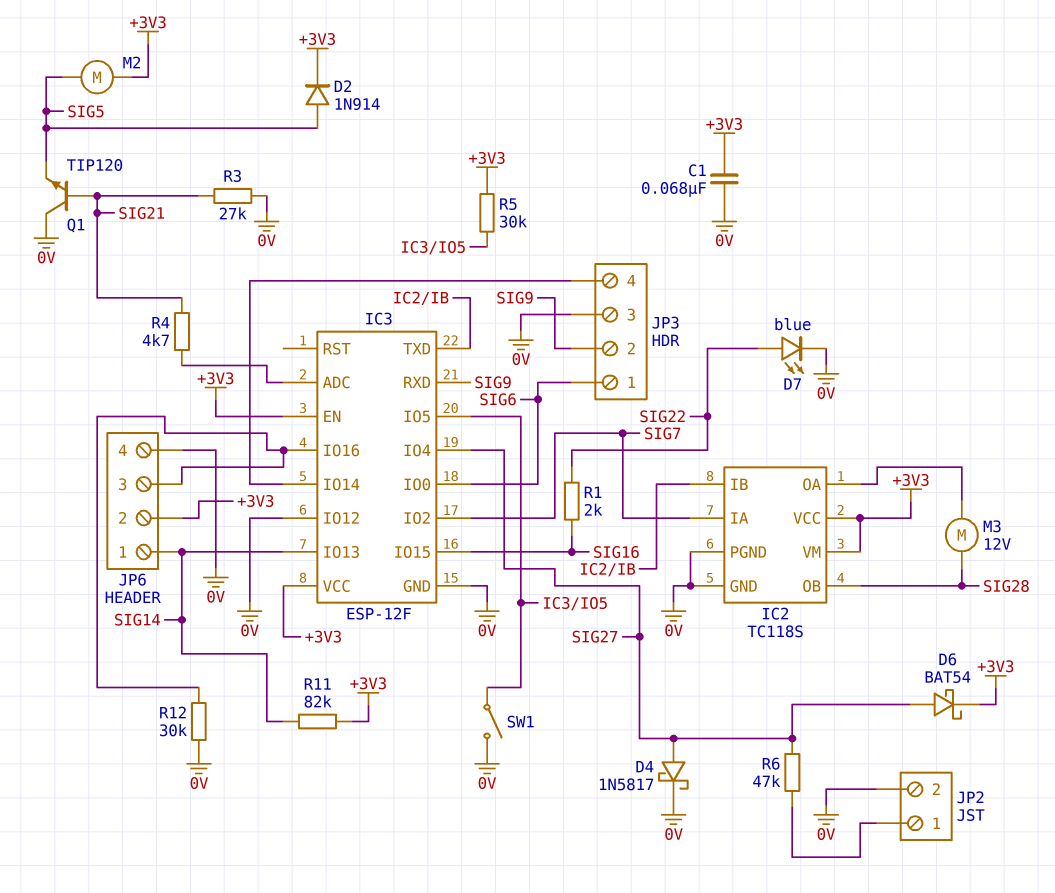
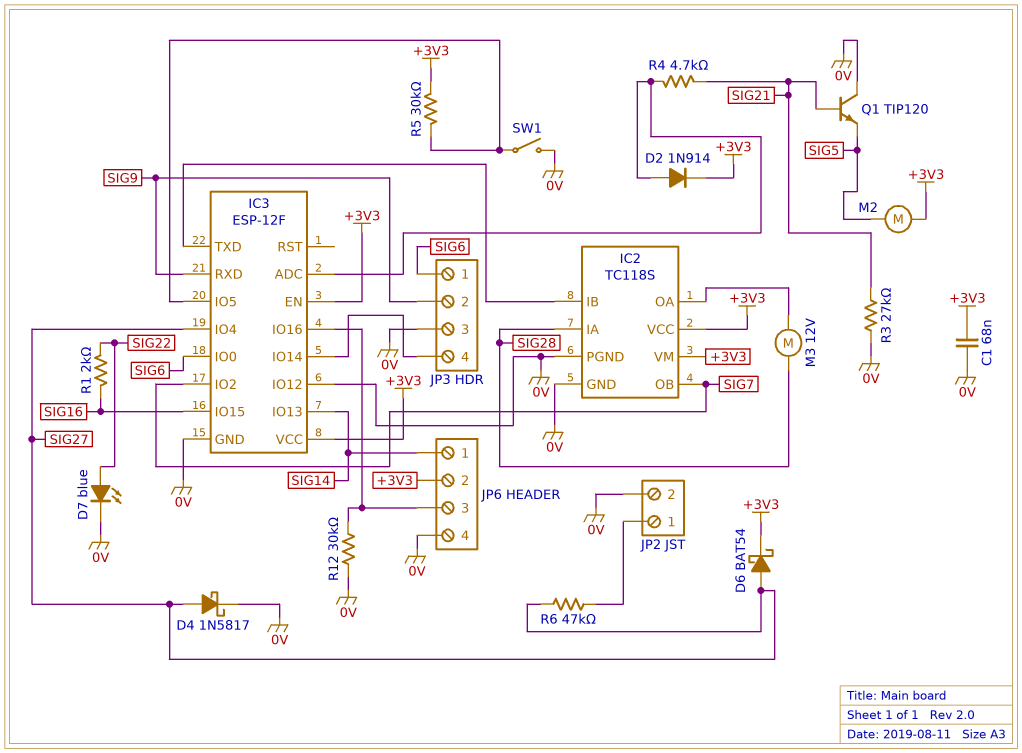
D2: diode 1N914 (A SIG5, K +3V3) -> diode 1N914 (A IC3/ADC, K +3V3)
IC2 pin IA: SIG7 -> SIG28
IC2 pin OB: SIG28 -> SIG7
R11: 82k (+3V3, SIG14) -> none

